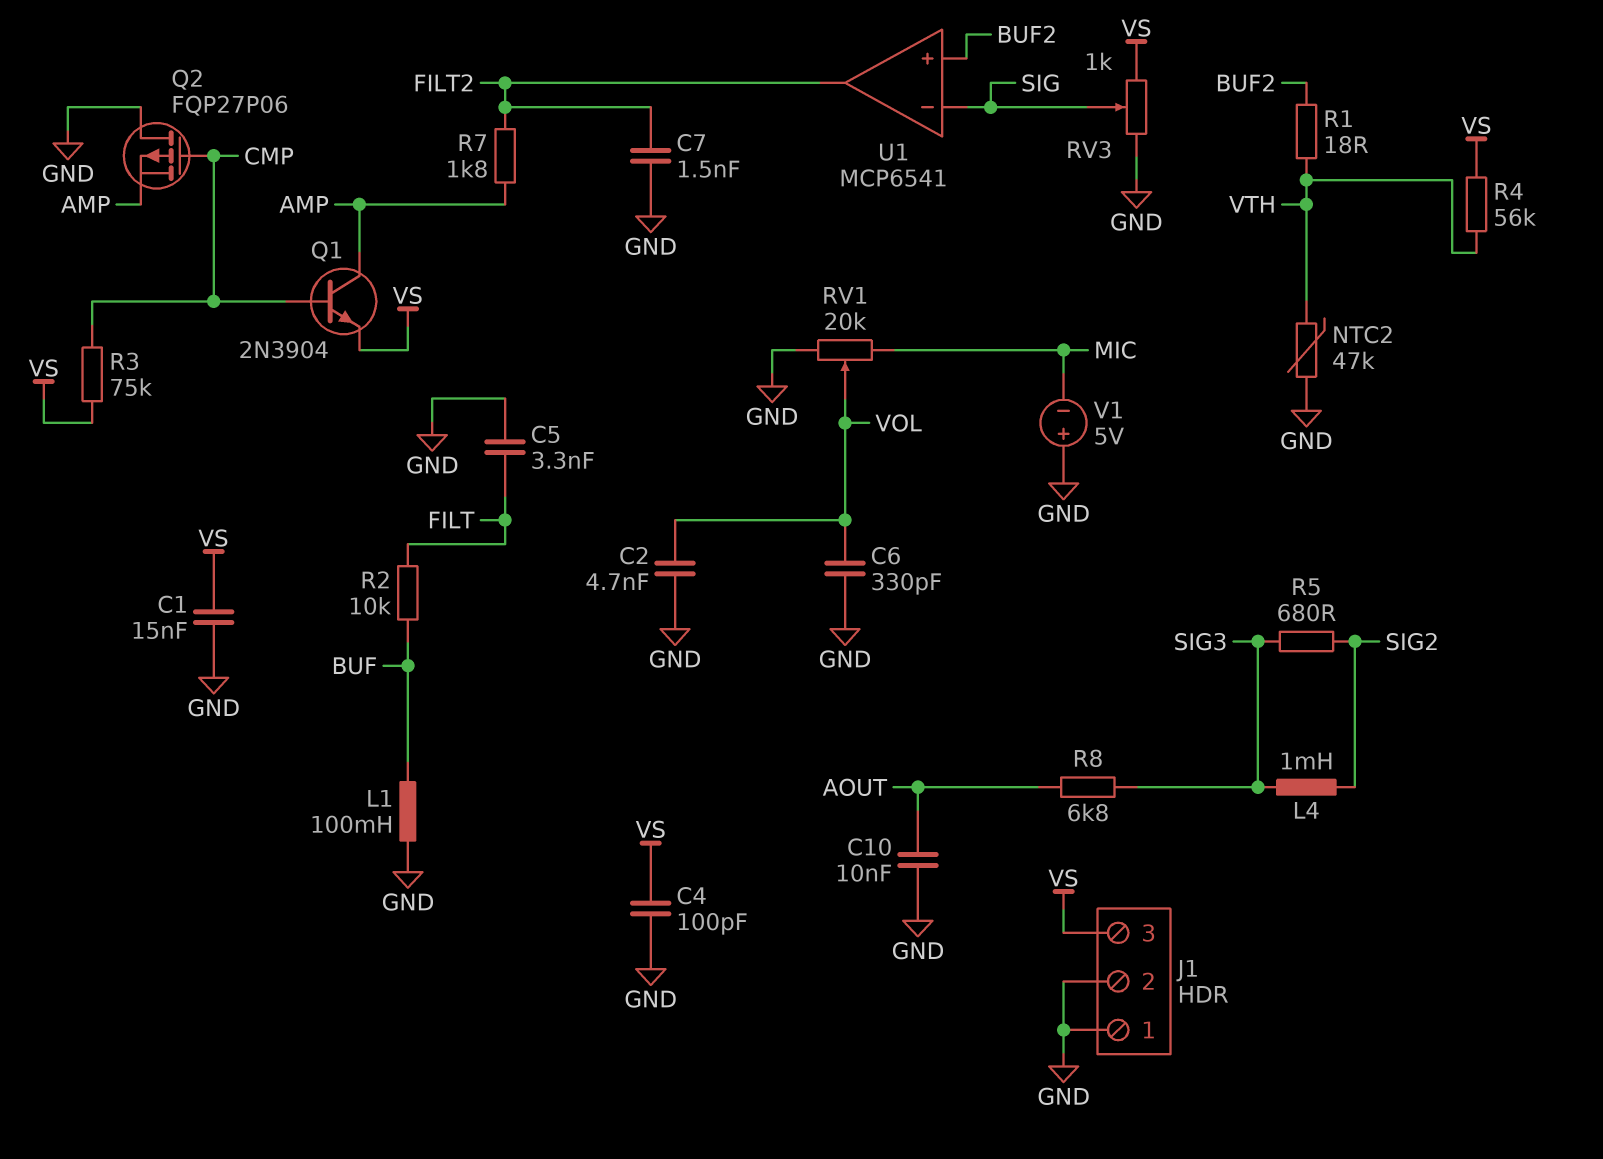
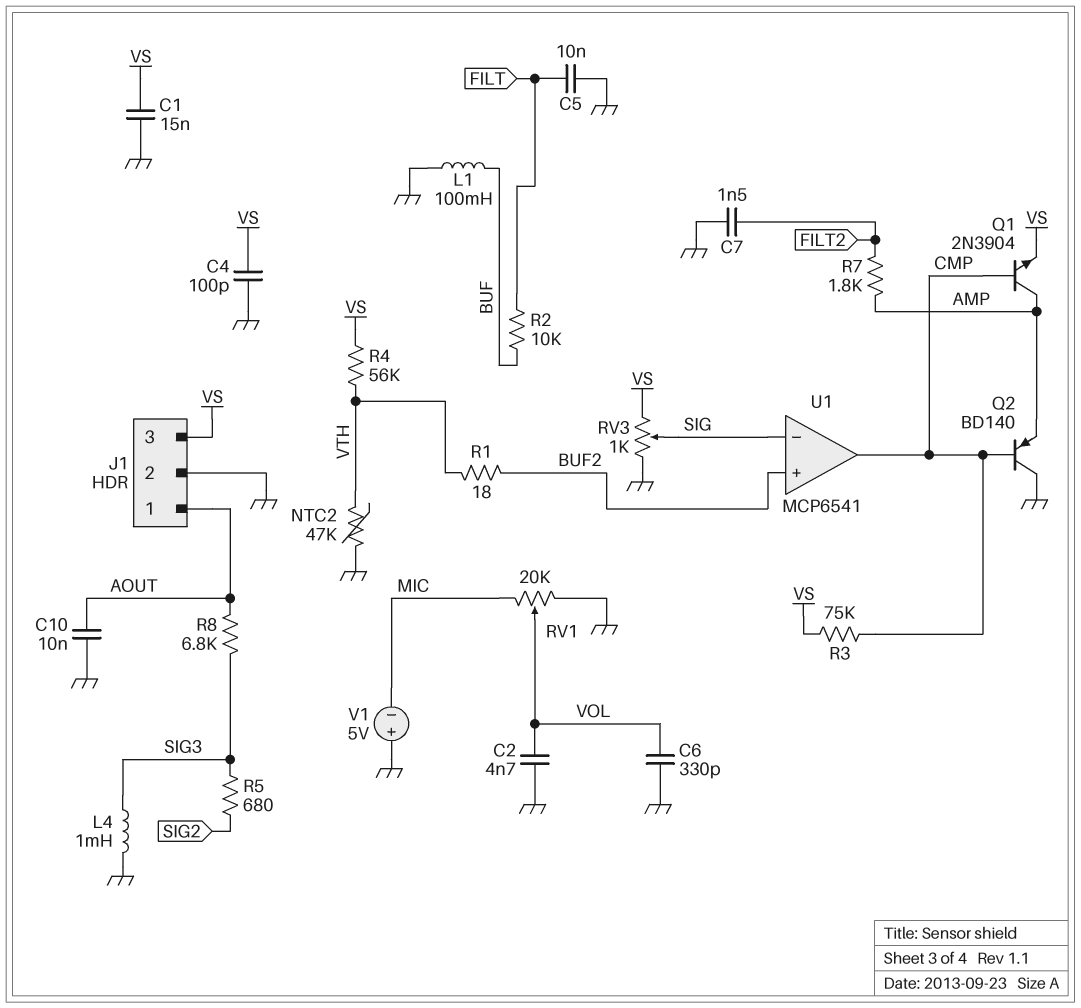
C5: 3.3nF (FILT, GND) -> 10nF (FILT, GND)
J1 pin 1: GND -> AOUT
L4: 1mH (SIG2, SIG3) -> 1mH (GND, SIG3)
Q2: PMOS FQP27P06 (G CMP, D GND, S AMP) -> PNP BD140 (B CMP, C GND, E AMP)
U1 pin out: FILT2 -> CMP

